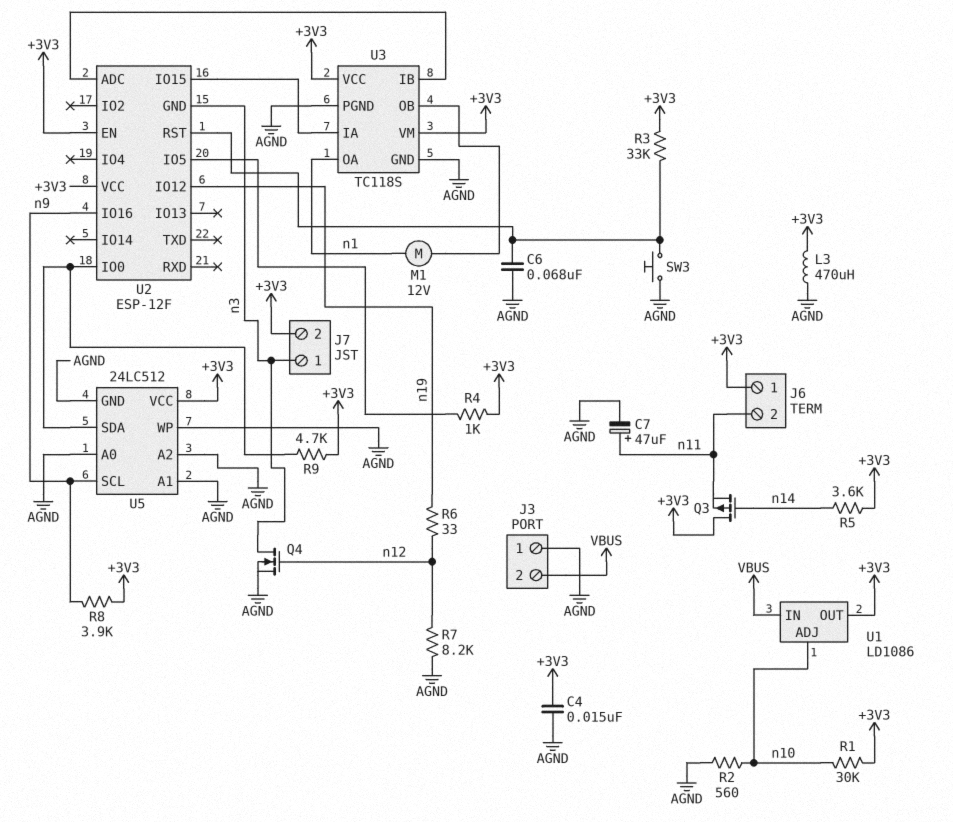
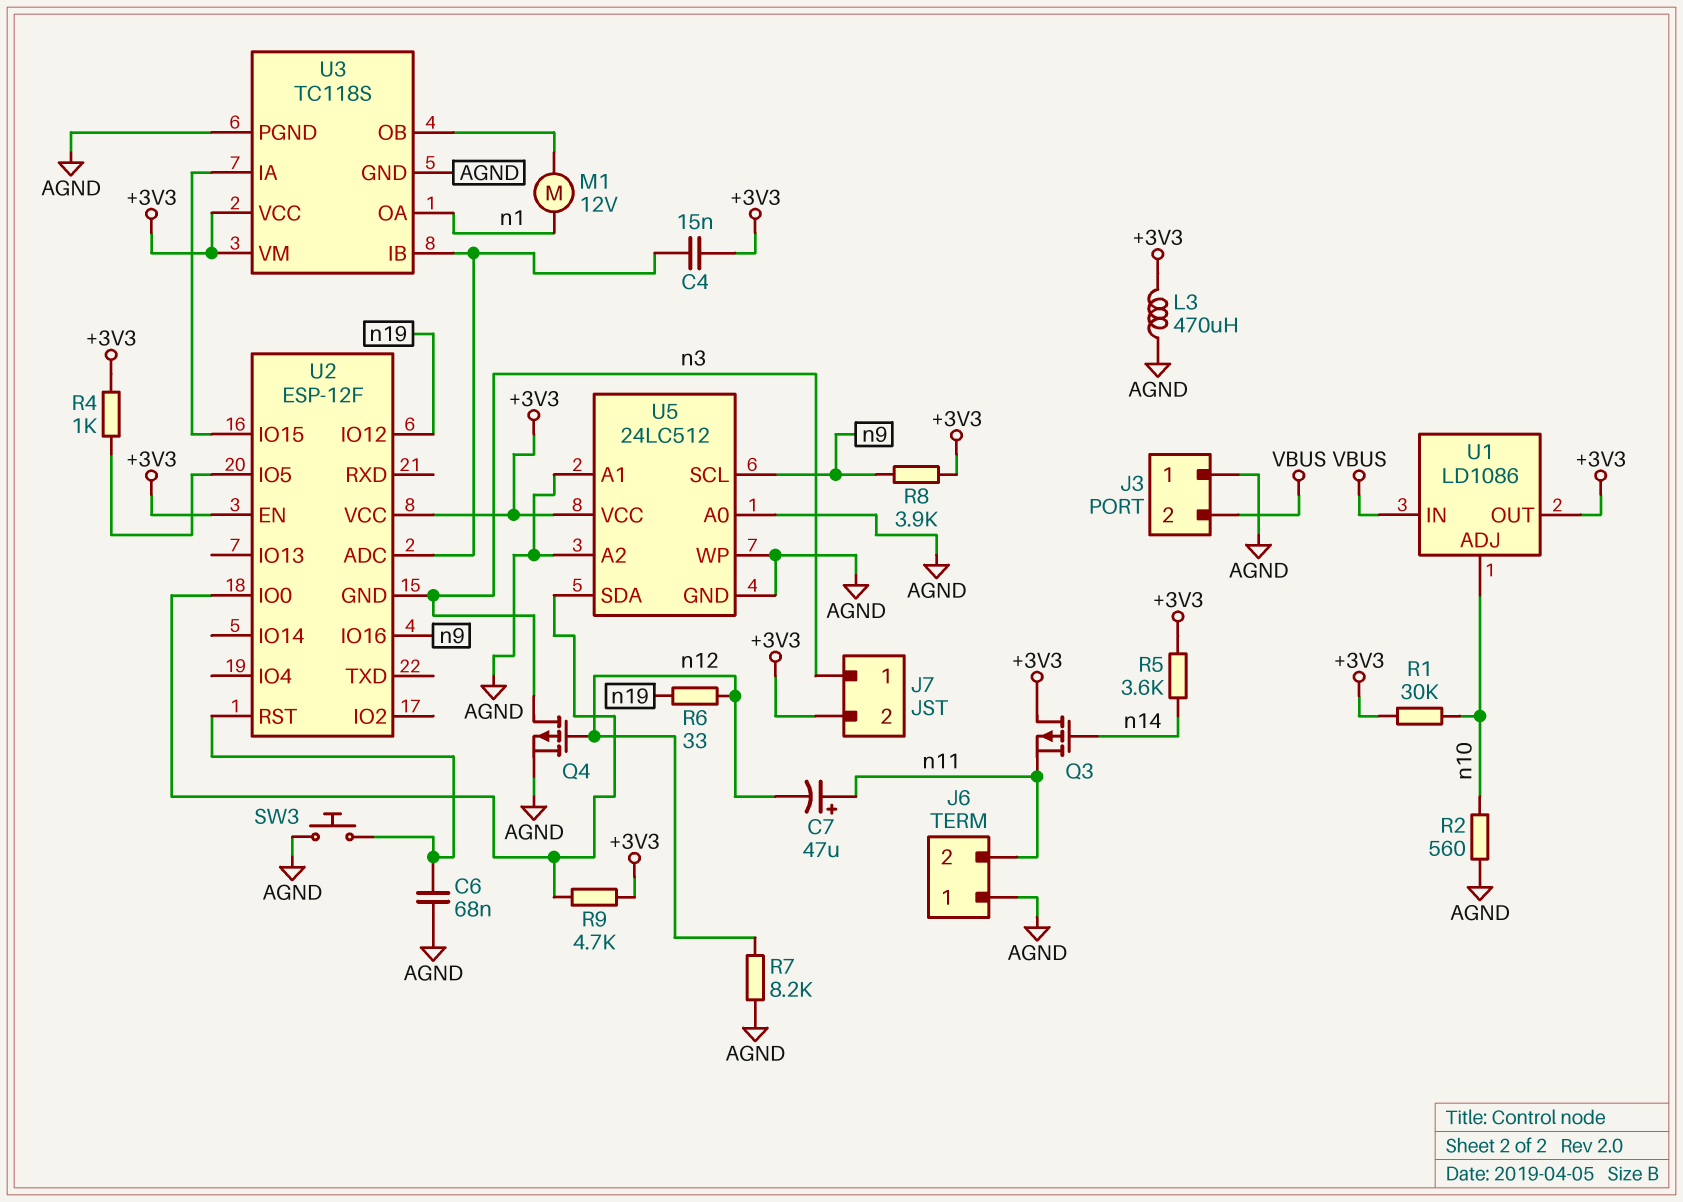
C4: 15nF (+3V3, AGND) -> 15nF (+3V3, U2/ADC)
C7: 47uF (plus n11, minus AGND) -> 47uF (plus n11, minus n12)
J6 pin 1: +3V3 -> AGND
Q4: NMOS (G n12, D n3, S AGND) -> PMOS (G n12, D n3, S AGND)
R3: 33k (+3V3, U2/RST) -> none

